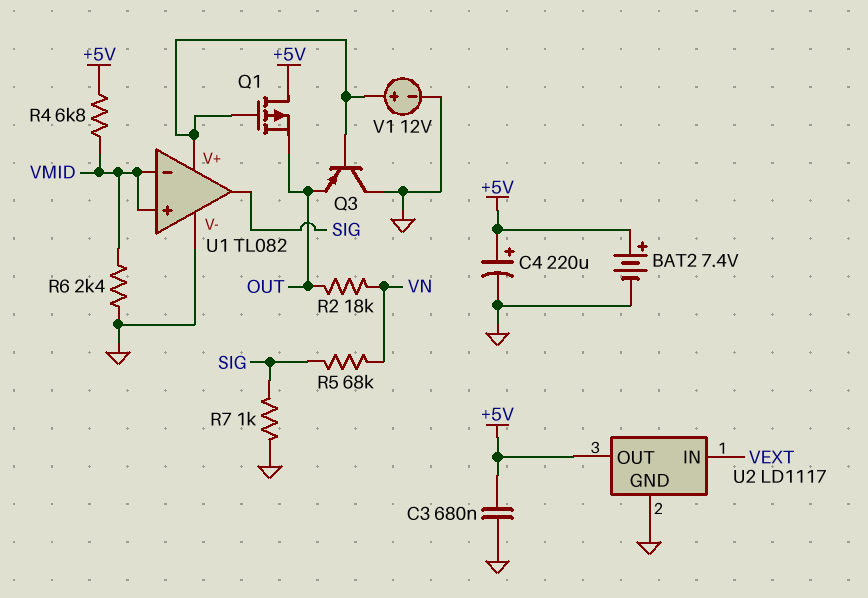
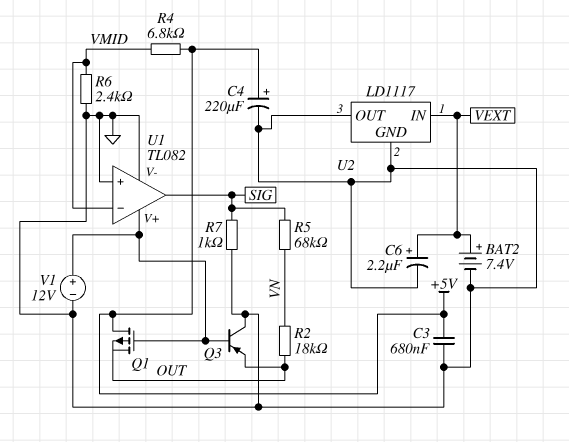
BAT2: 7.4V (plus +5V, minus GND) -> 7.4V (plus VEXT, minus GND)
C6: none -> 2.2uF (plus VEXT, minus GND)
U1 pin in+: VMID -> GND
U2 pin OUT: +5V -> GND

